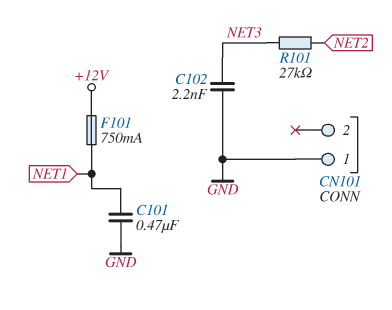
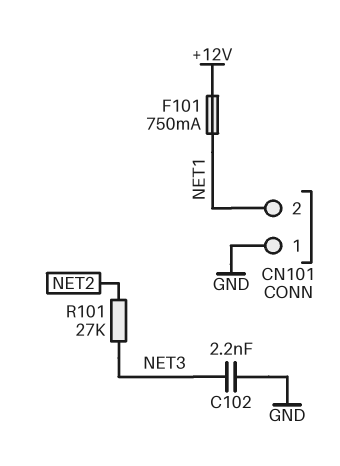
C101: 470nF (GND, NET1) -> none
CN101 pin 2: none -> NET1

